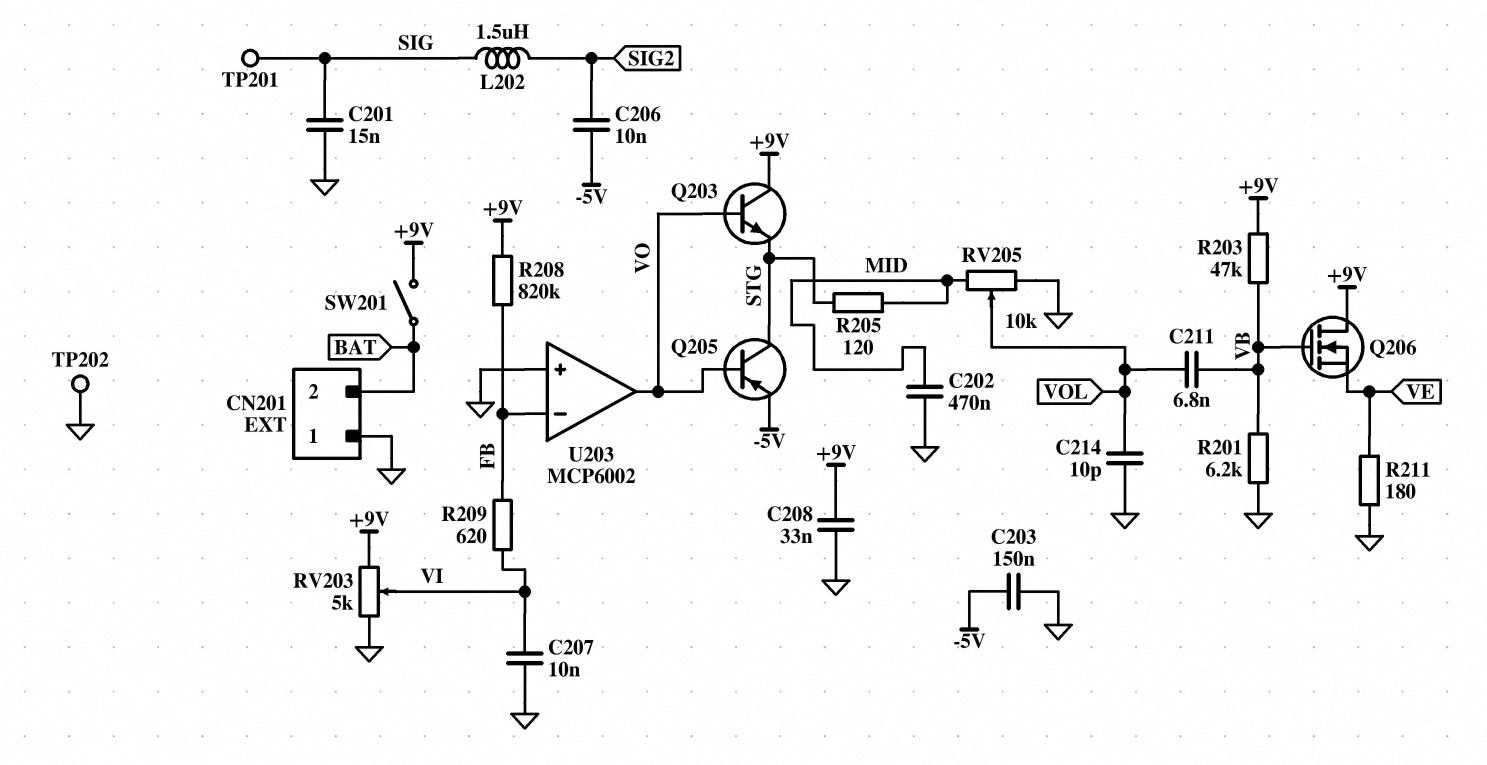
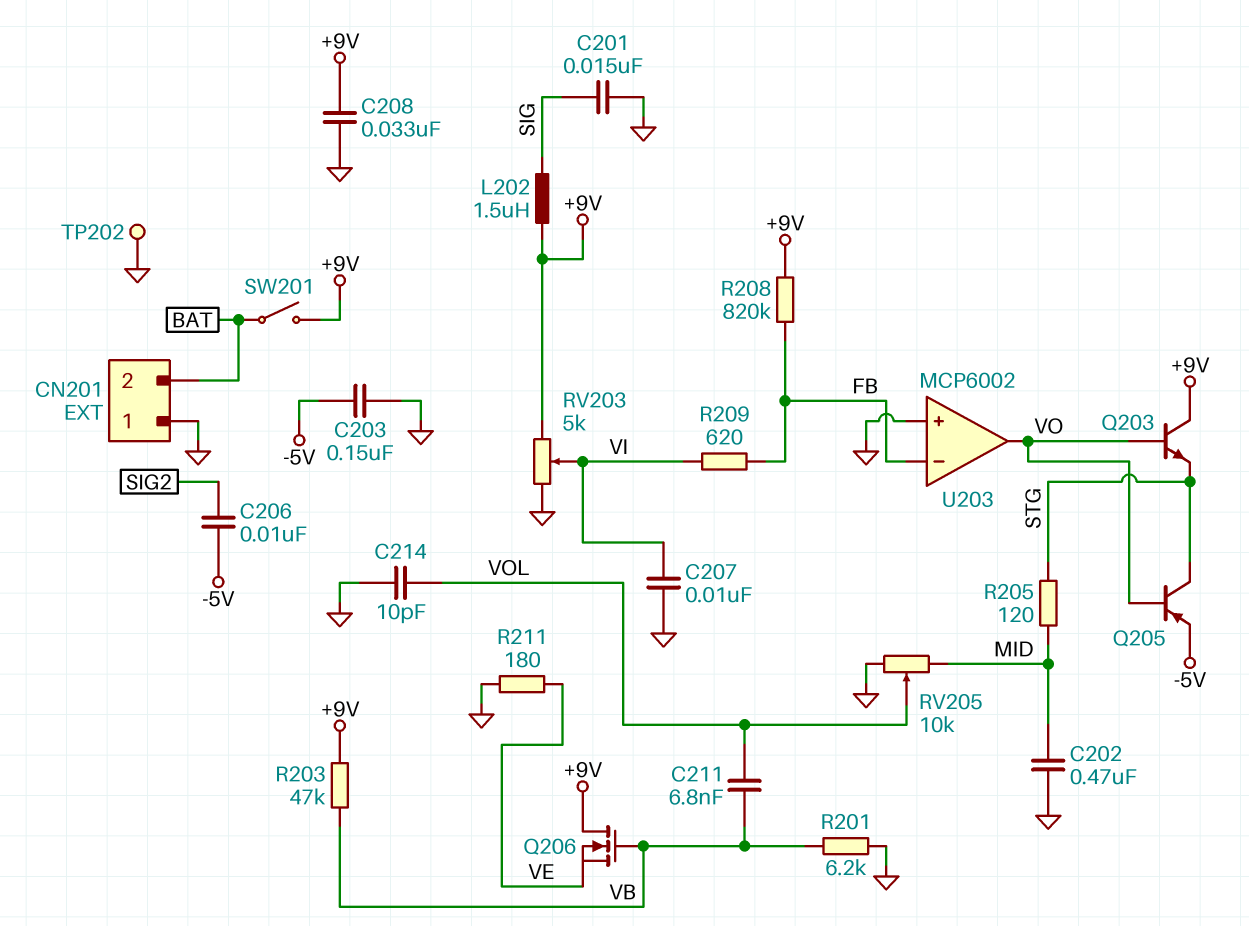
L202: 1.5uH (SIG, SIG2) -> 1.5uH (+9V, SIG)
TP201: test point (SIG) -> none

